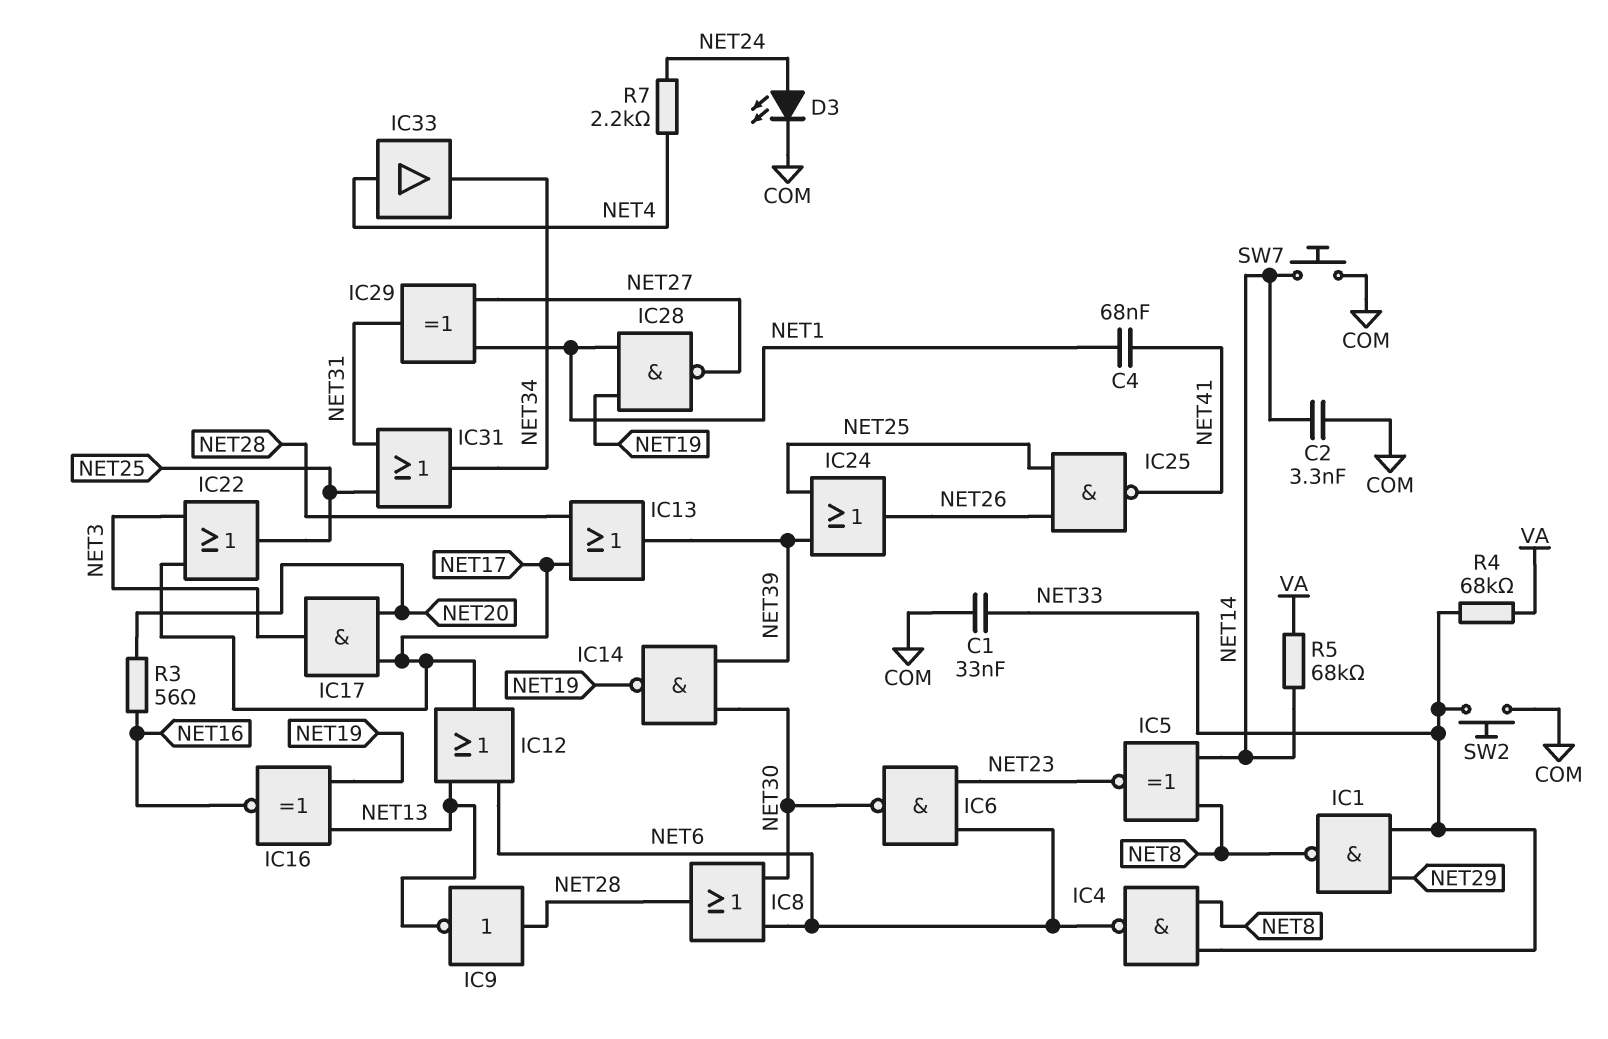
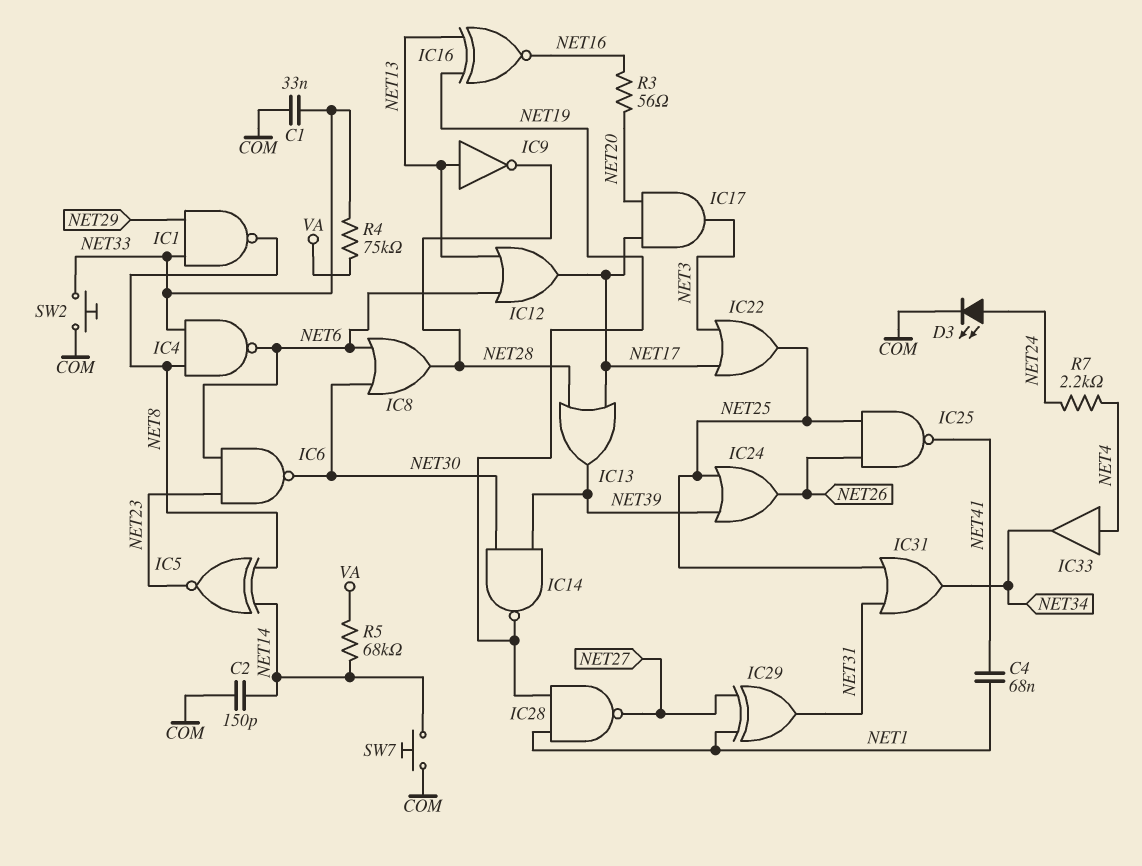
C2: 3.3nF (COM, NET14) -> 150pF (COM, NET14)
IC9: NOT (in NET28, out NET13) -> NOT (in NET13, out NET28)
R4: 68k (NET33, VA) -> 75k (NET33, VA)

